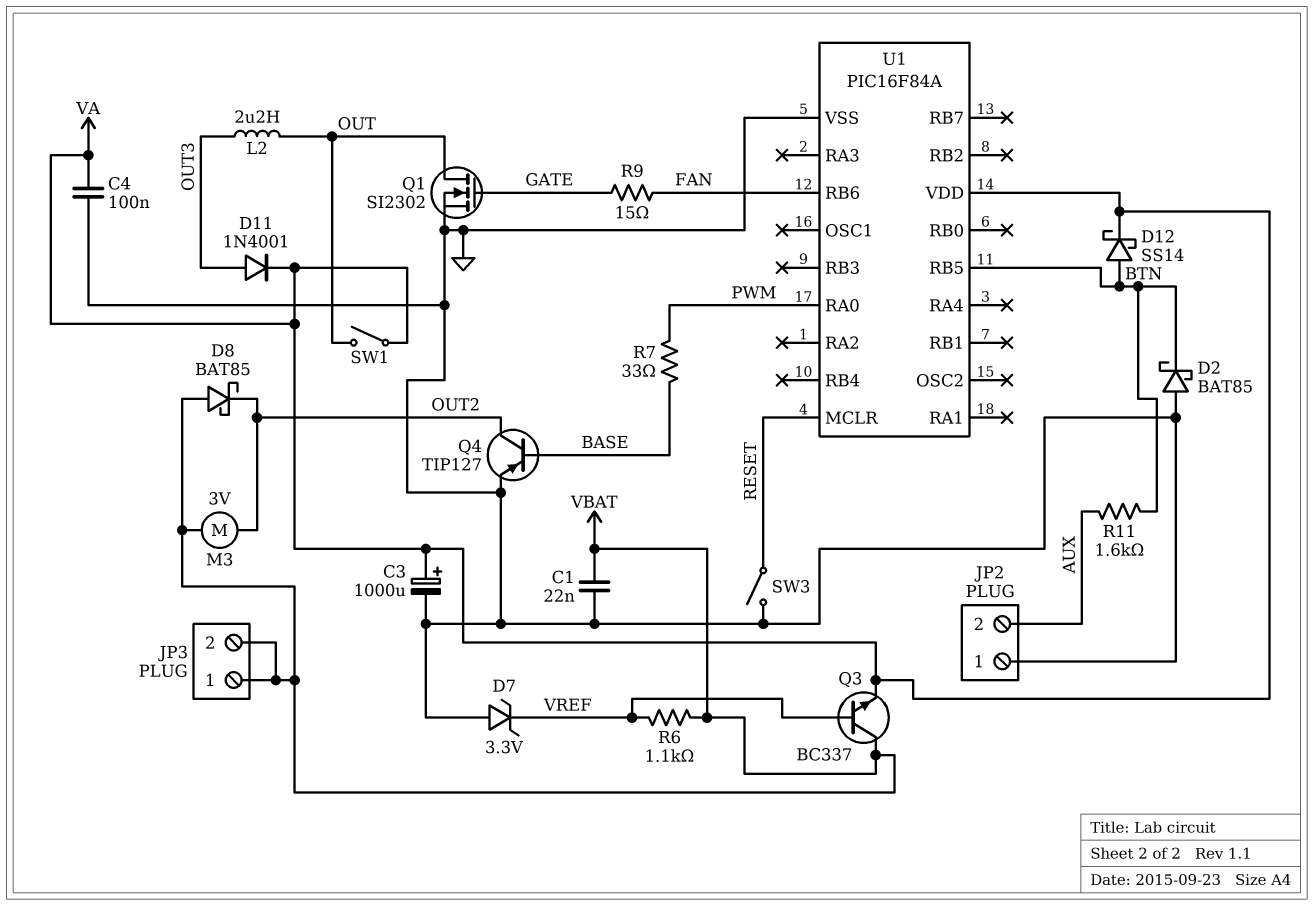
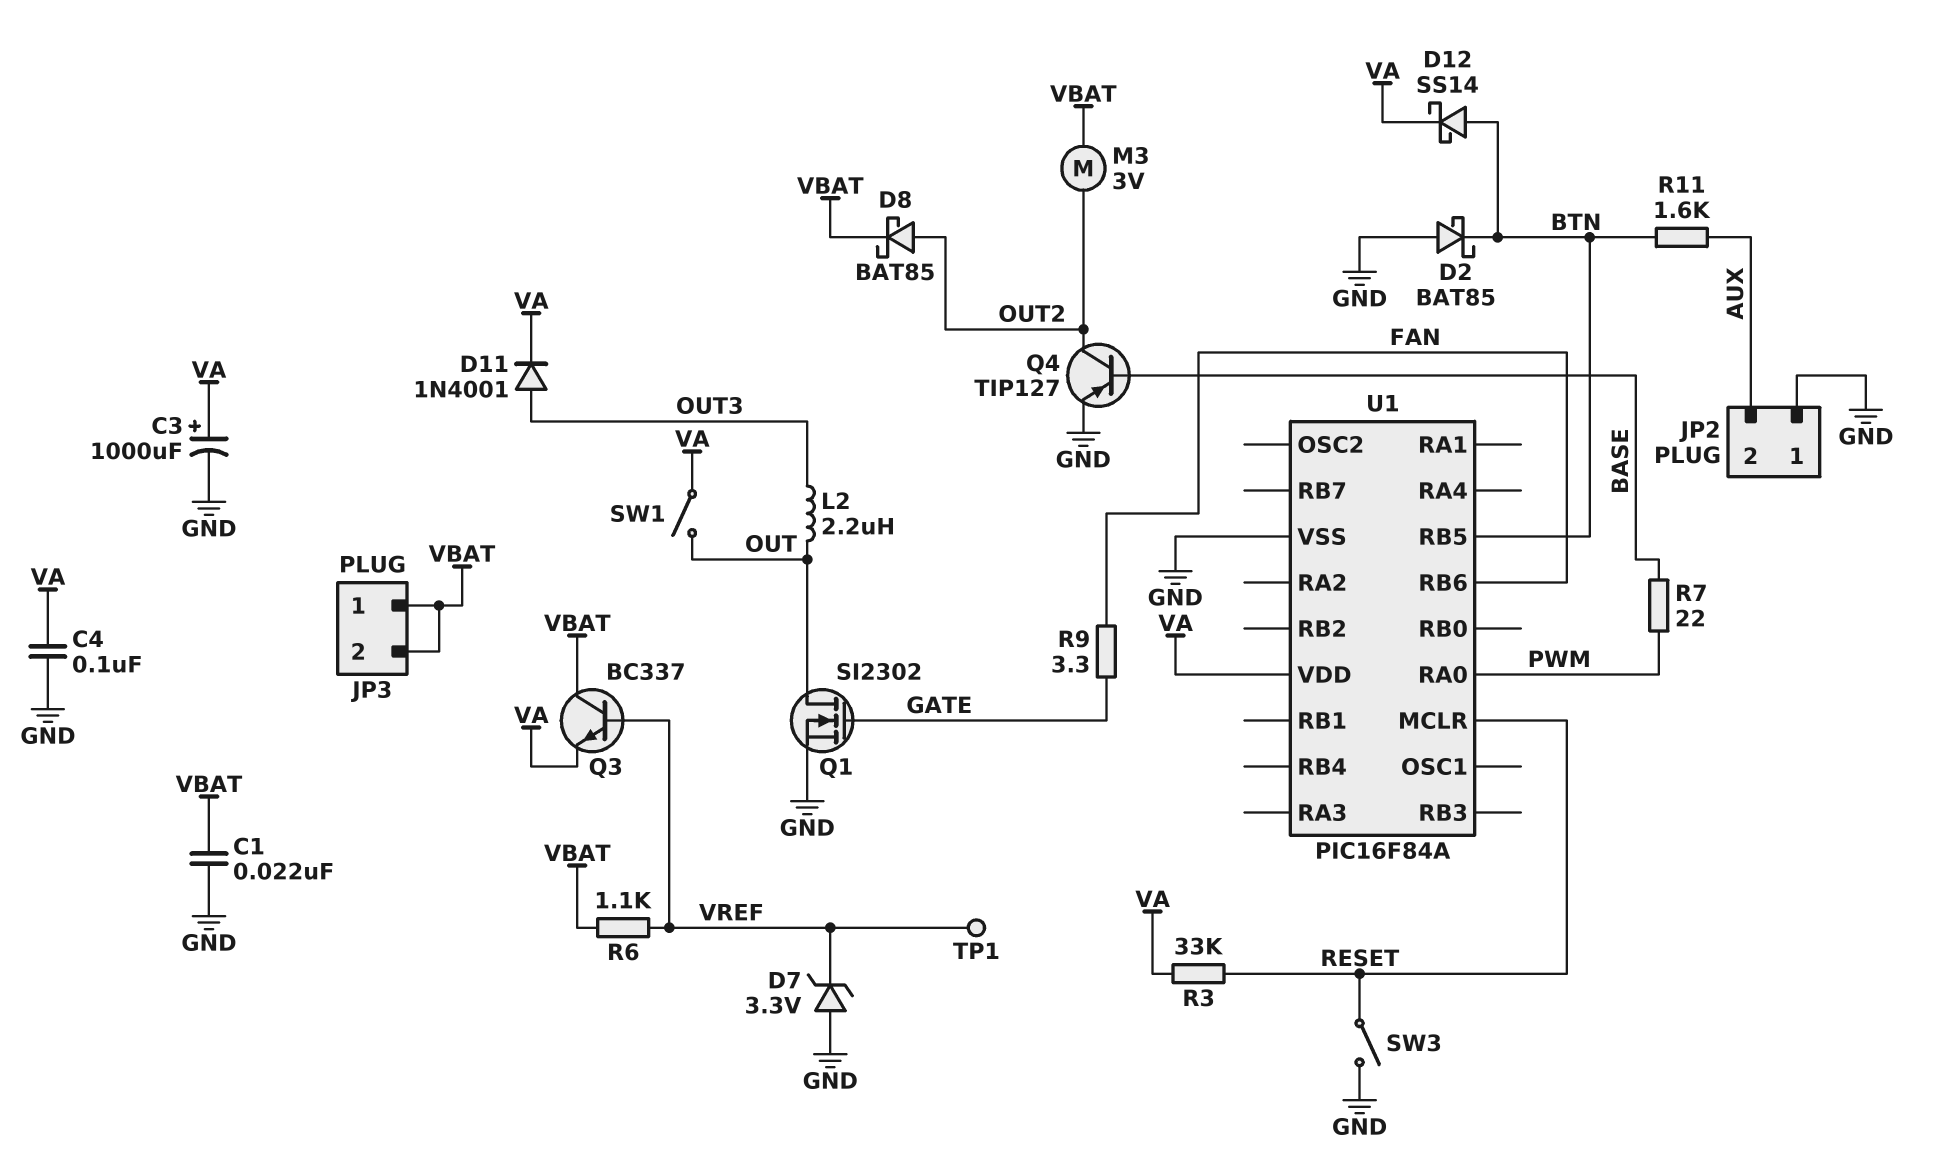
D8: schottky BAT85 (A VBAT, K OUT2) -> schottky BAT85 (A OUT2, K VBAT)
R3: none -> 33k (RESET, VA)
R7: 33 (BASE, PWM) -> 22 (BASE, PWM)
R9: 15 (FAN, GATE) -> 3.3 (FAN, GATE)
TP1: none -> test point (VREF)

